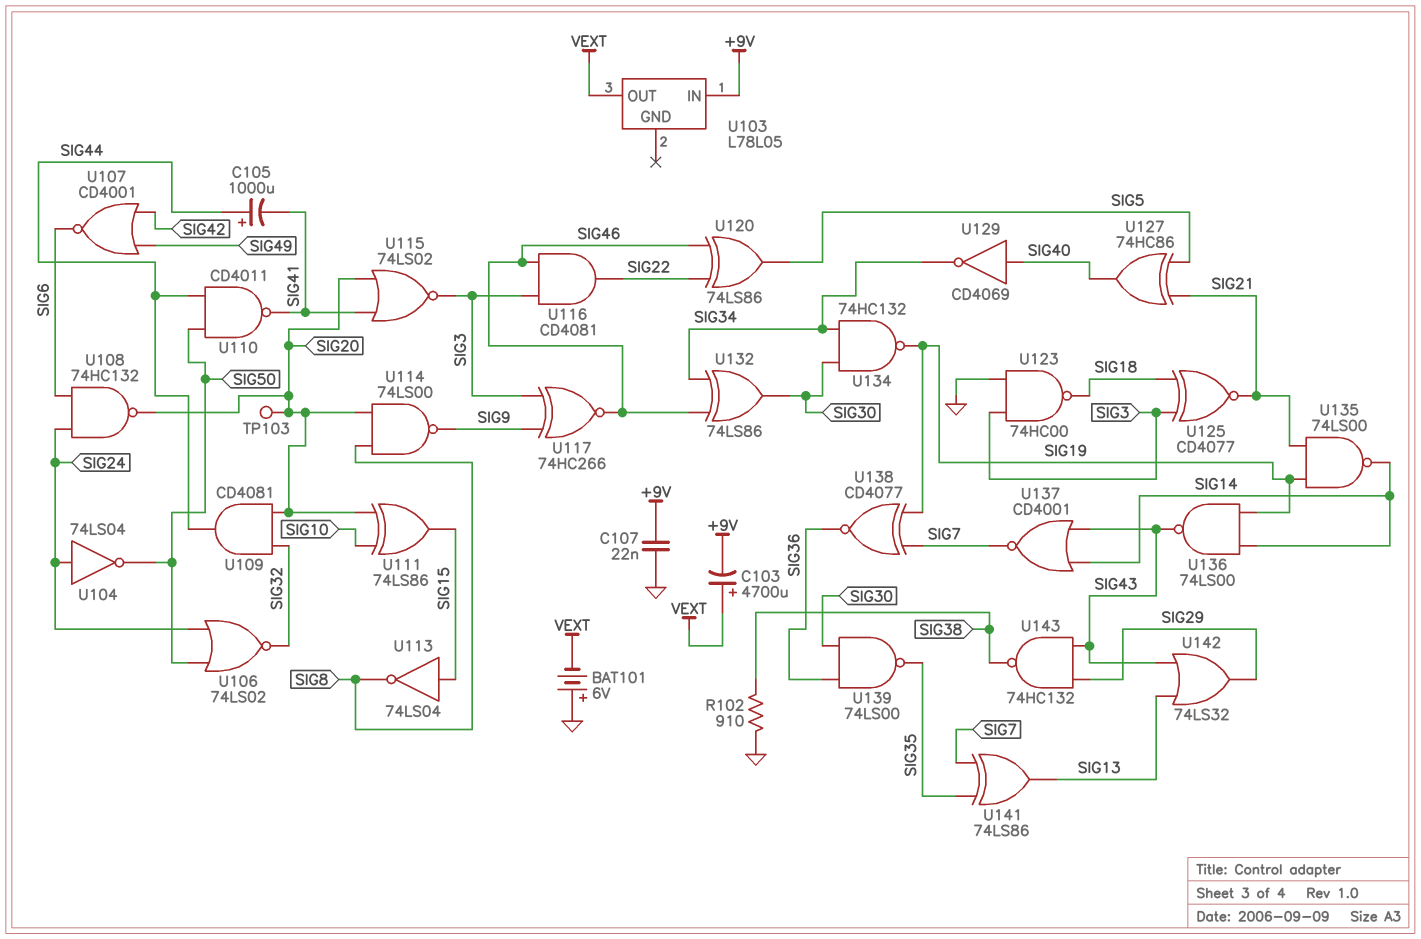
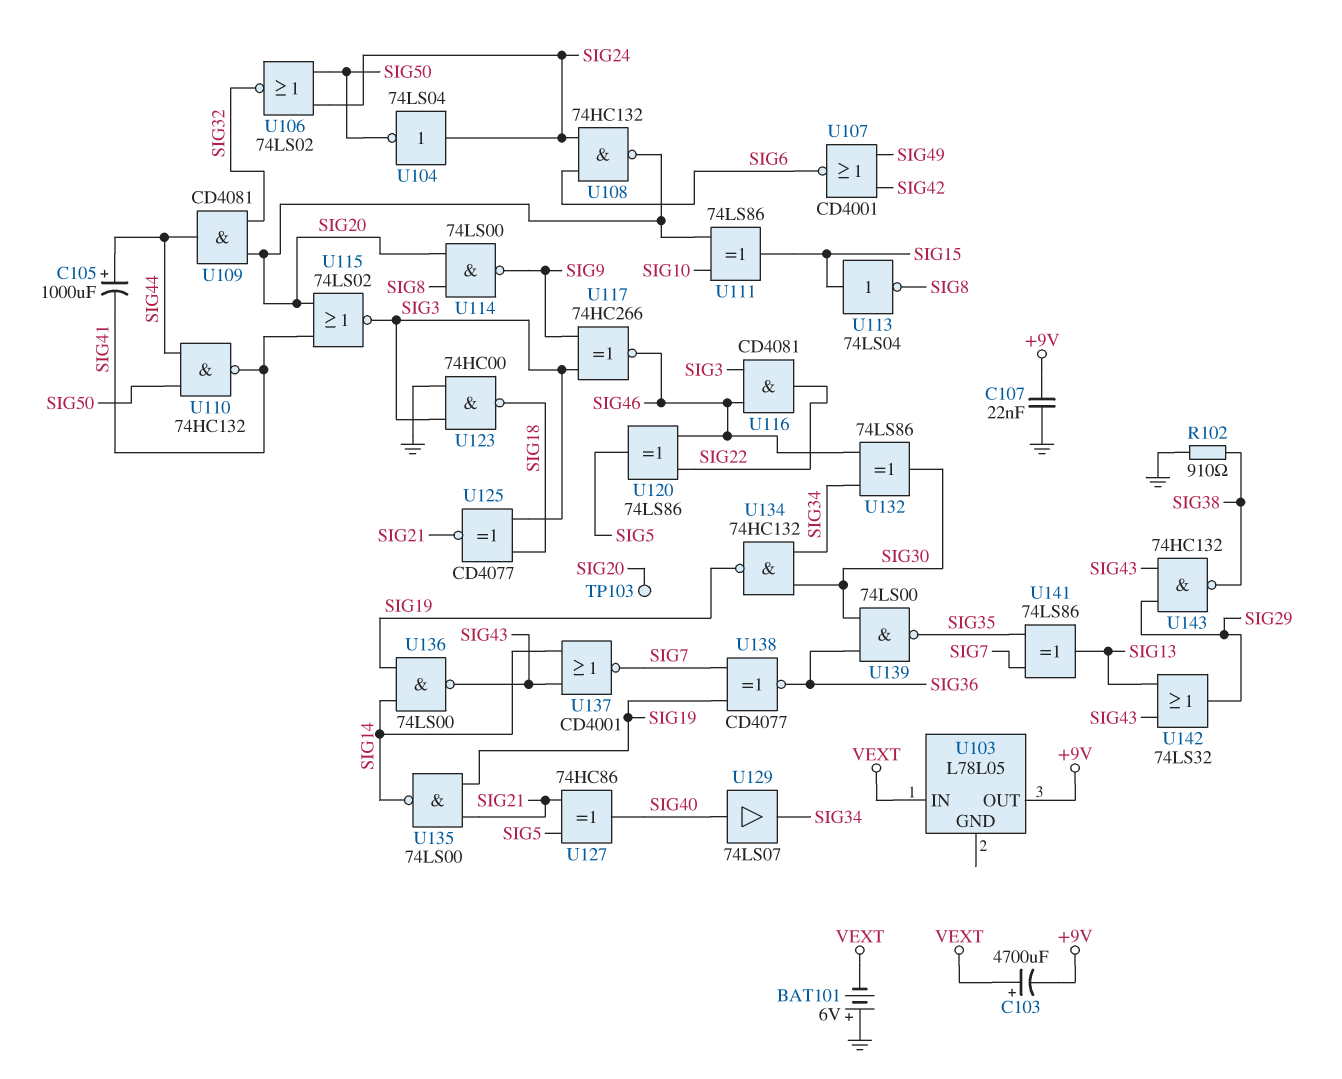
U103 pin IN: +9V -> VEXT
U103 pin OUT: VEXT -> +9V
U110: NAND CD4011 (in SIG44, in SIG50, out SIG41) -> NAND 74HC132 (in SIG44, in SIG50, out SIG41)
U129: NOT CD4069 (in SIG40, out SIG34) -> buffer 74LS07 (in SIG40, out SIG34)

